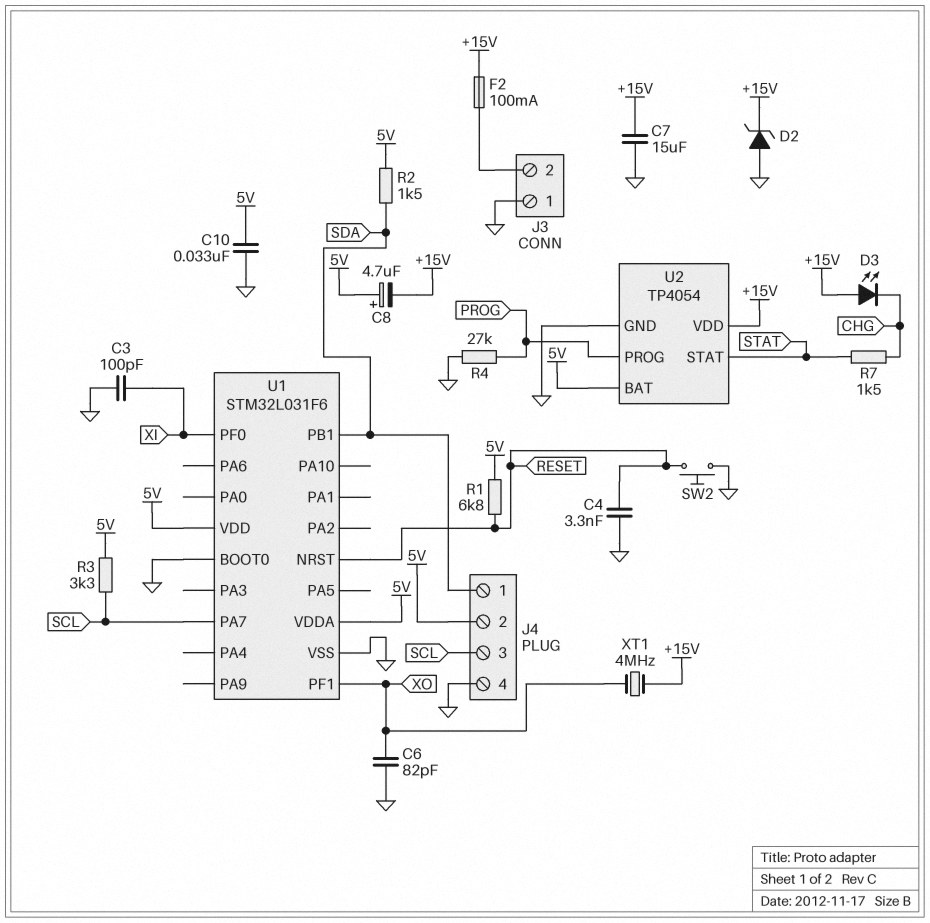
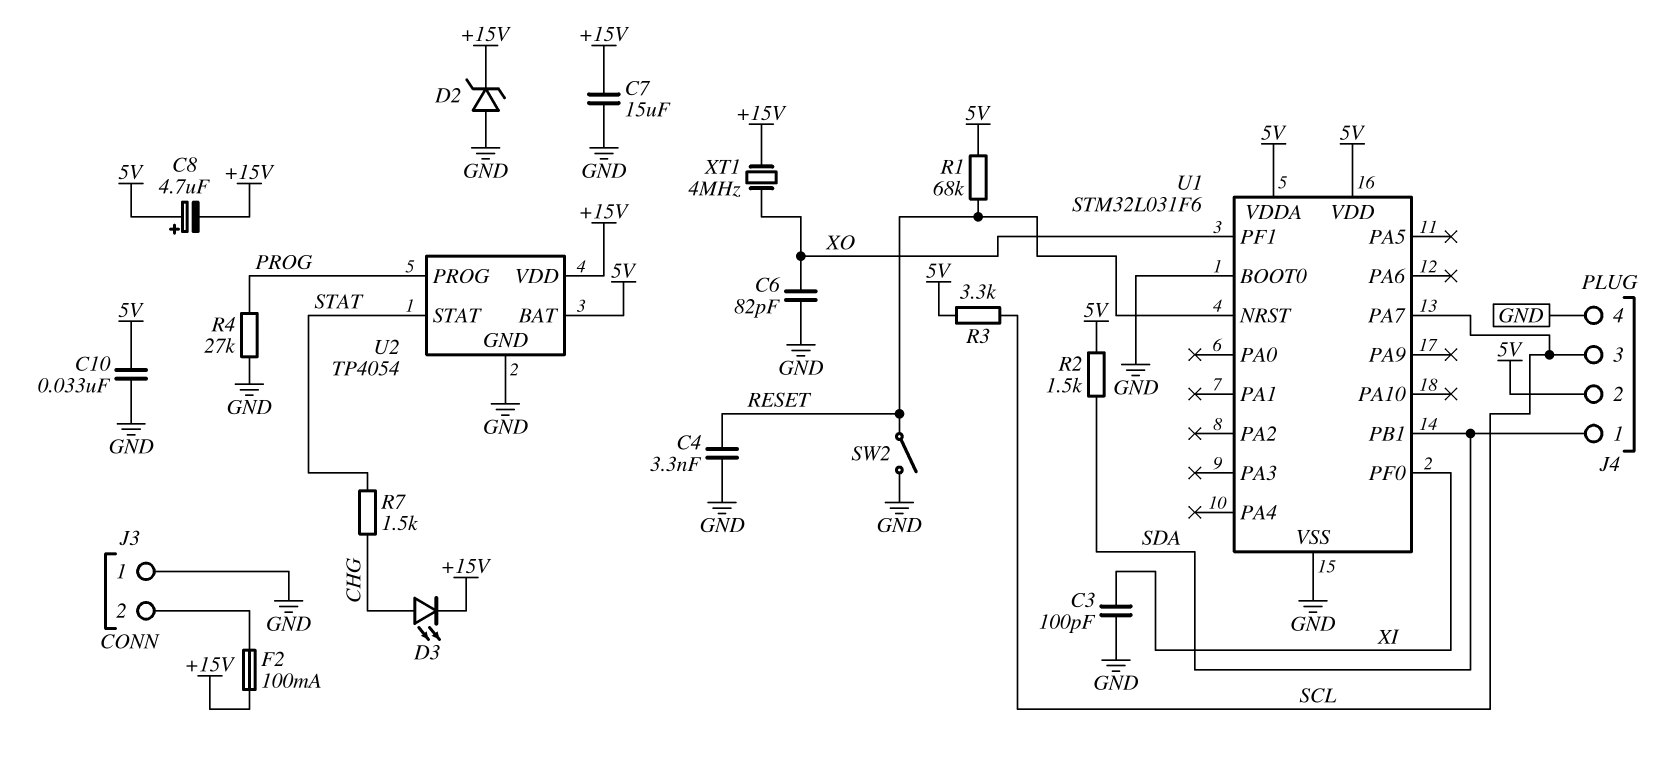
D3: LED (A +15V, K CHG) -> LED (A CHG, K +15V)
R1: 6.8k (5V, RESET) -> 68k (5V, RESET)
SW2: button (GND, RESET) -> switch (GND, RESET)

